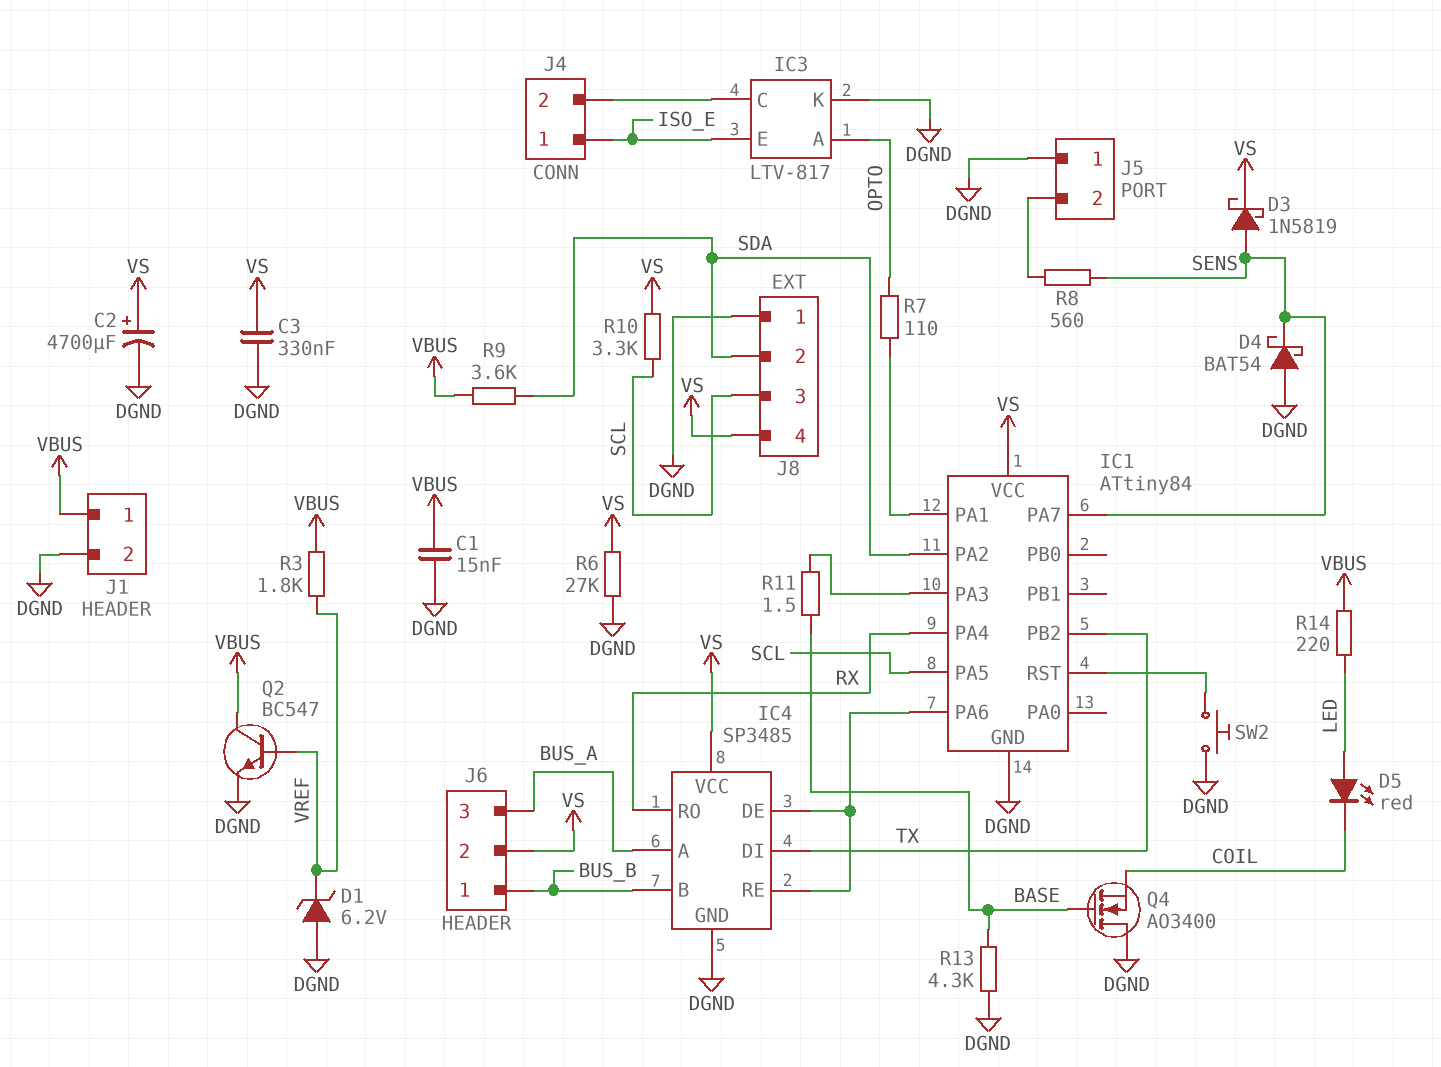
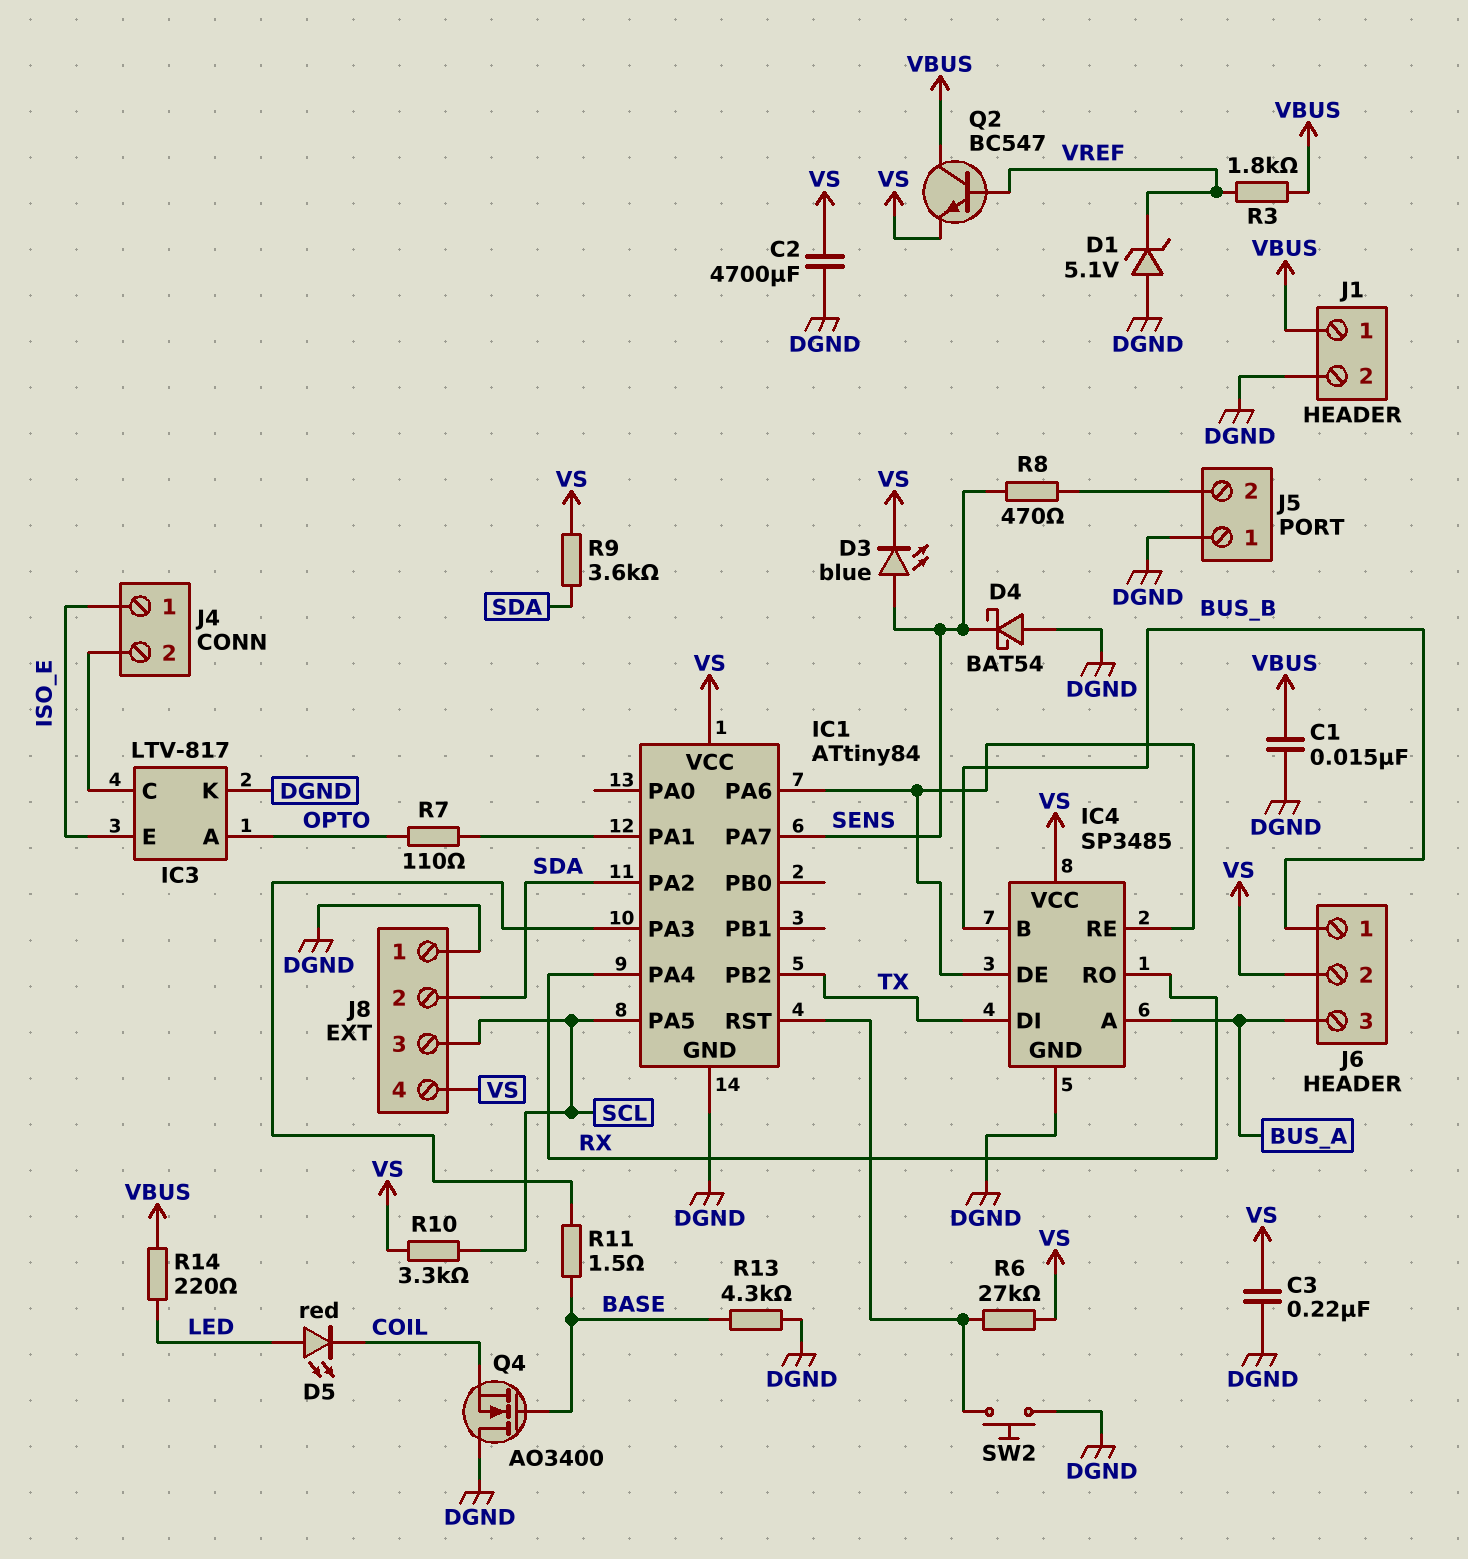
C2: 4700uF (plus VS, minus DGND) -> 4700uF (DGND, VS)
C3: 330nF (DGND, VS) -> 220nF (DGND, VS)
D1: zener 6.2V (A DGND, K VREF) -> zener 5.1V (A DGND, K VREF)
D3: schottky 1N5819 (A SENS, K VS) -> LED blue (A SENS, K VS)
Q2: NPN BC547 (B VREF, C VBUS, E DGND) -> NPN BC547 (B VREF, C VBUS, E VS)
R6: 27k (DGND, VS) -> 27k (IC1/RST, VS)
R8: 560 (J5/2, SENS) -> 470 (J5/2, SENS)
R9: 3.6k (SDA, VBUS) -> 3.6k (SDA, VS)

